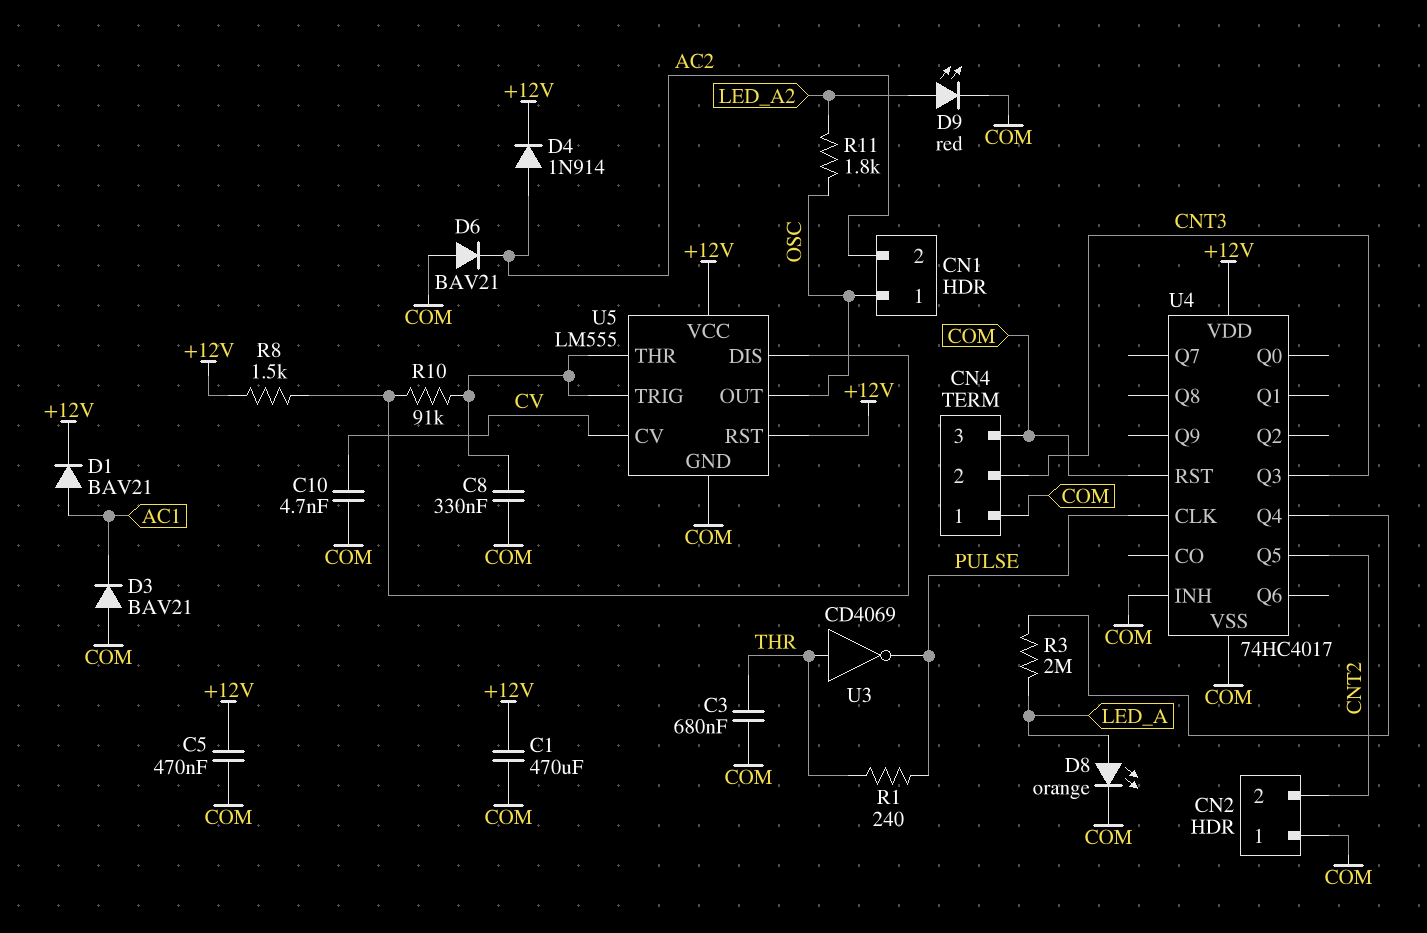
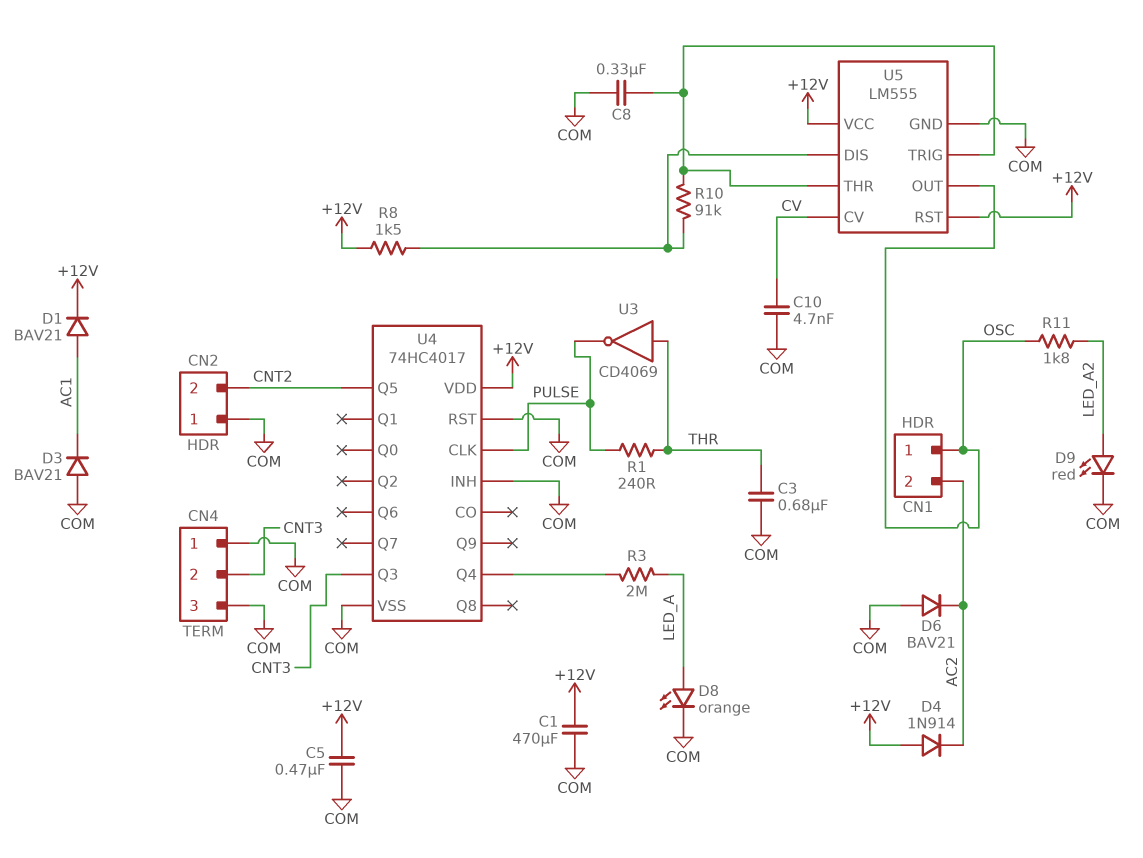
D4: diode 1N914 (A AC2, K +12V) -> diode 1N914 (A +12V, K AC2)

